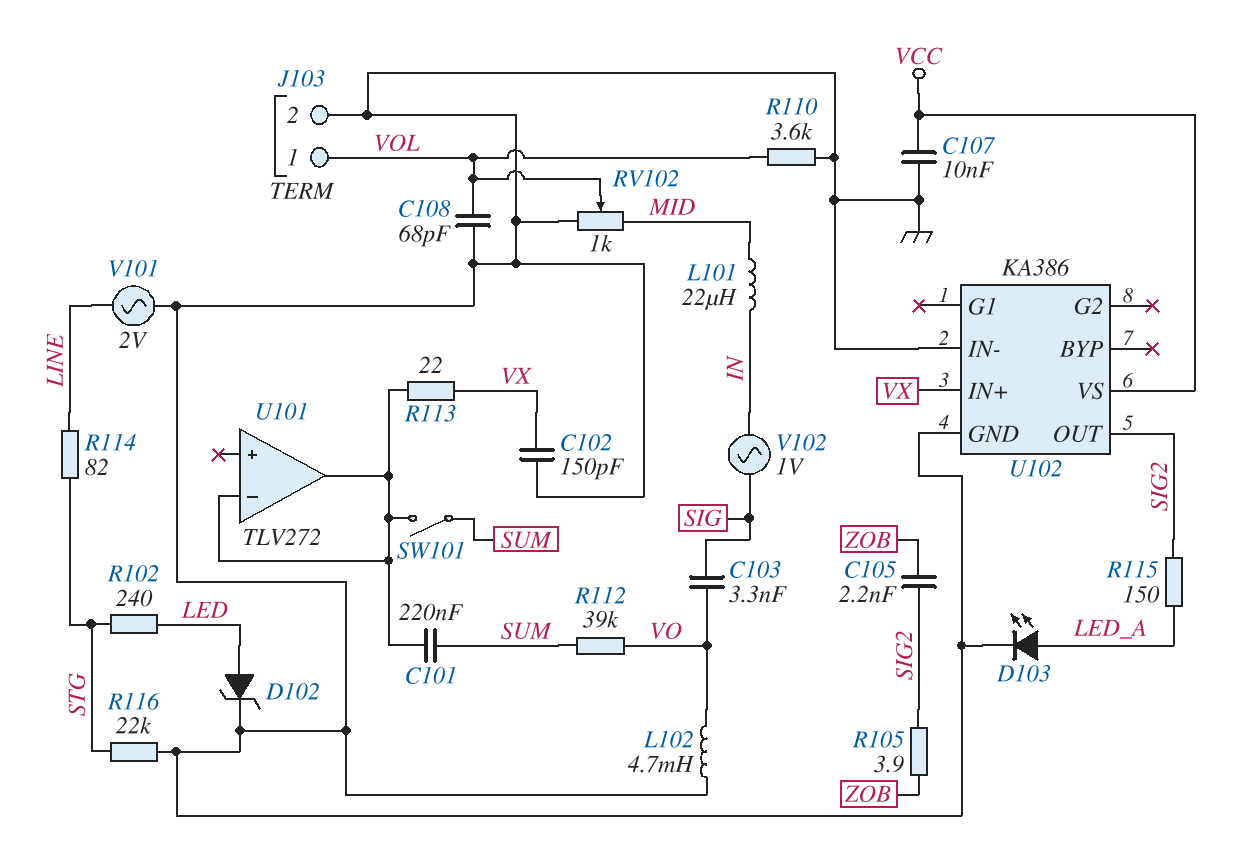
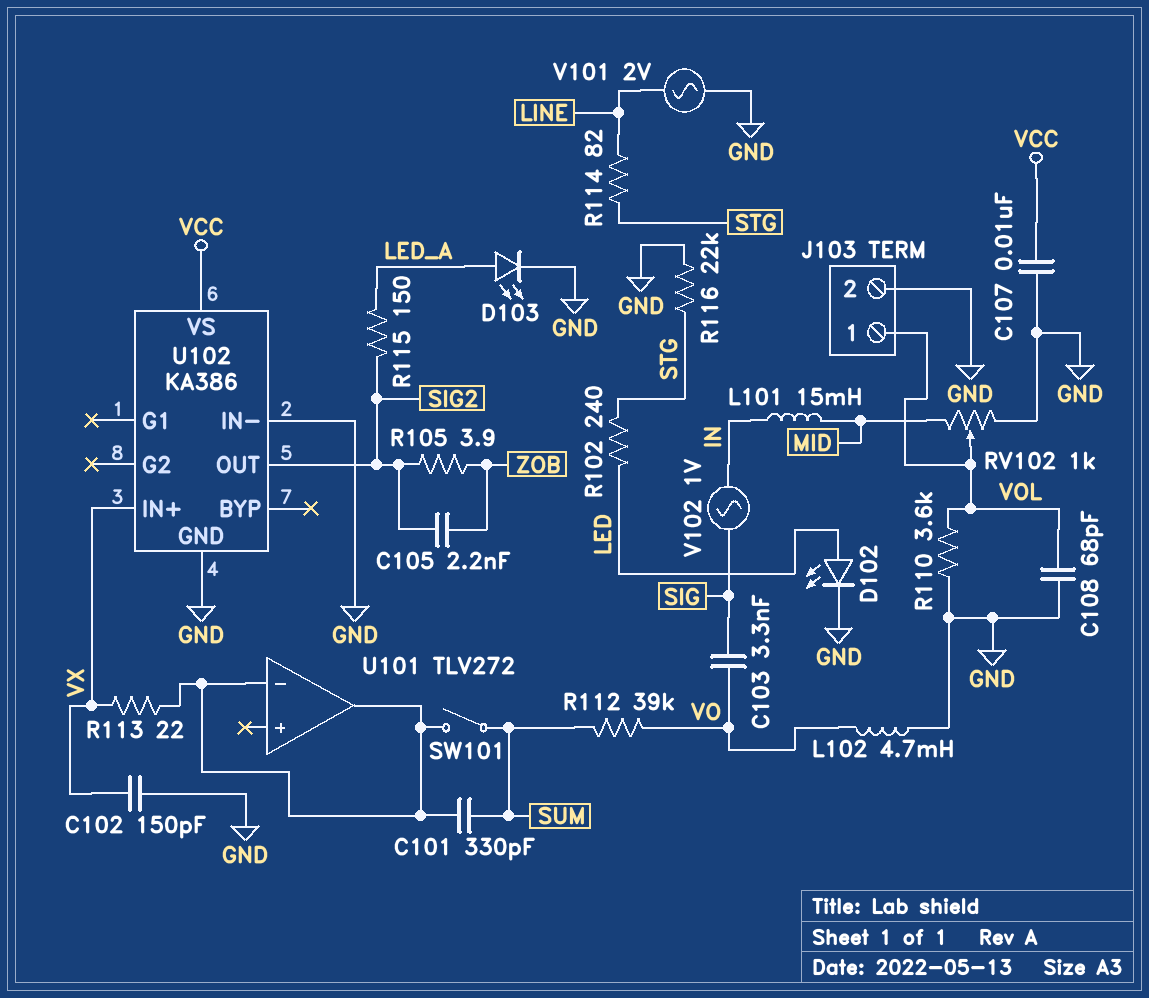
C101: 220nF (SUM, U101/in-) -> 330pF (SUM, U101/in-)
D102: zener (A LED, K GND) -> LED (A LED, K GND)
L101: 22uH (IN, MID) -> 15mH (IN, MID)

